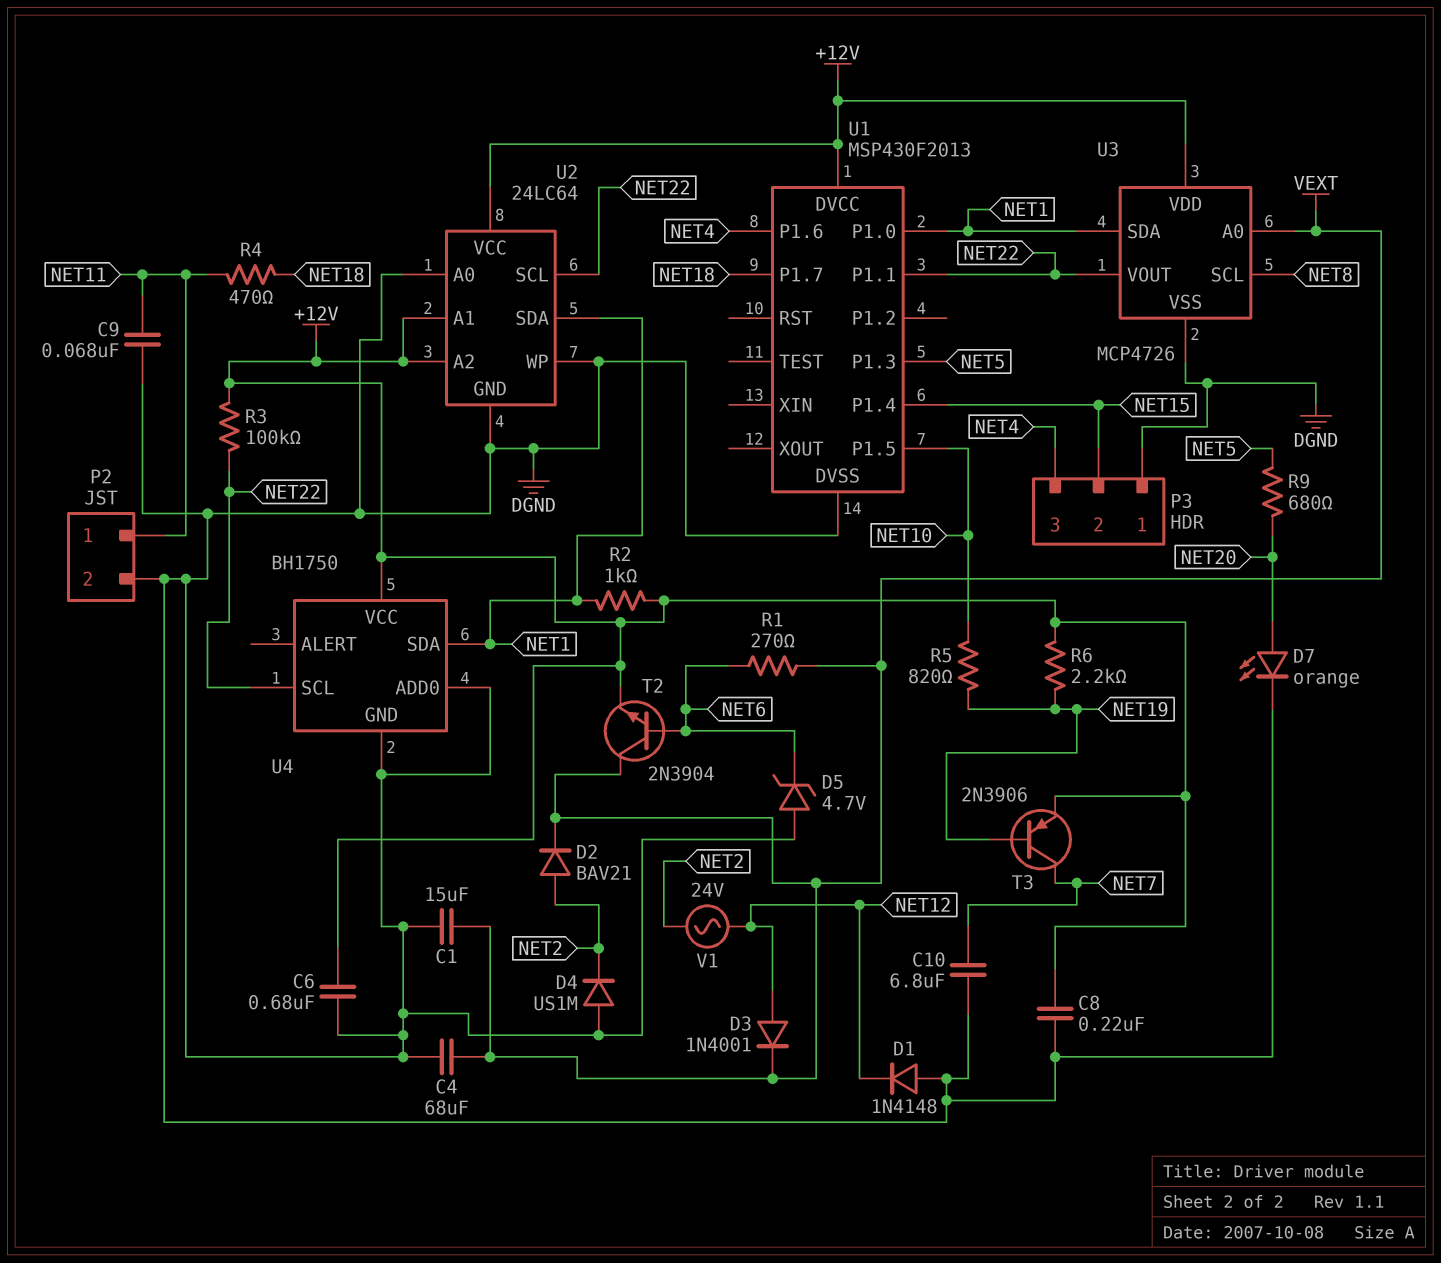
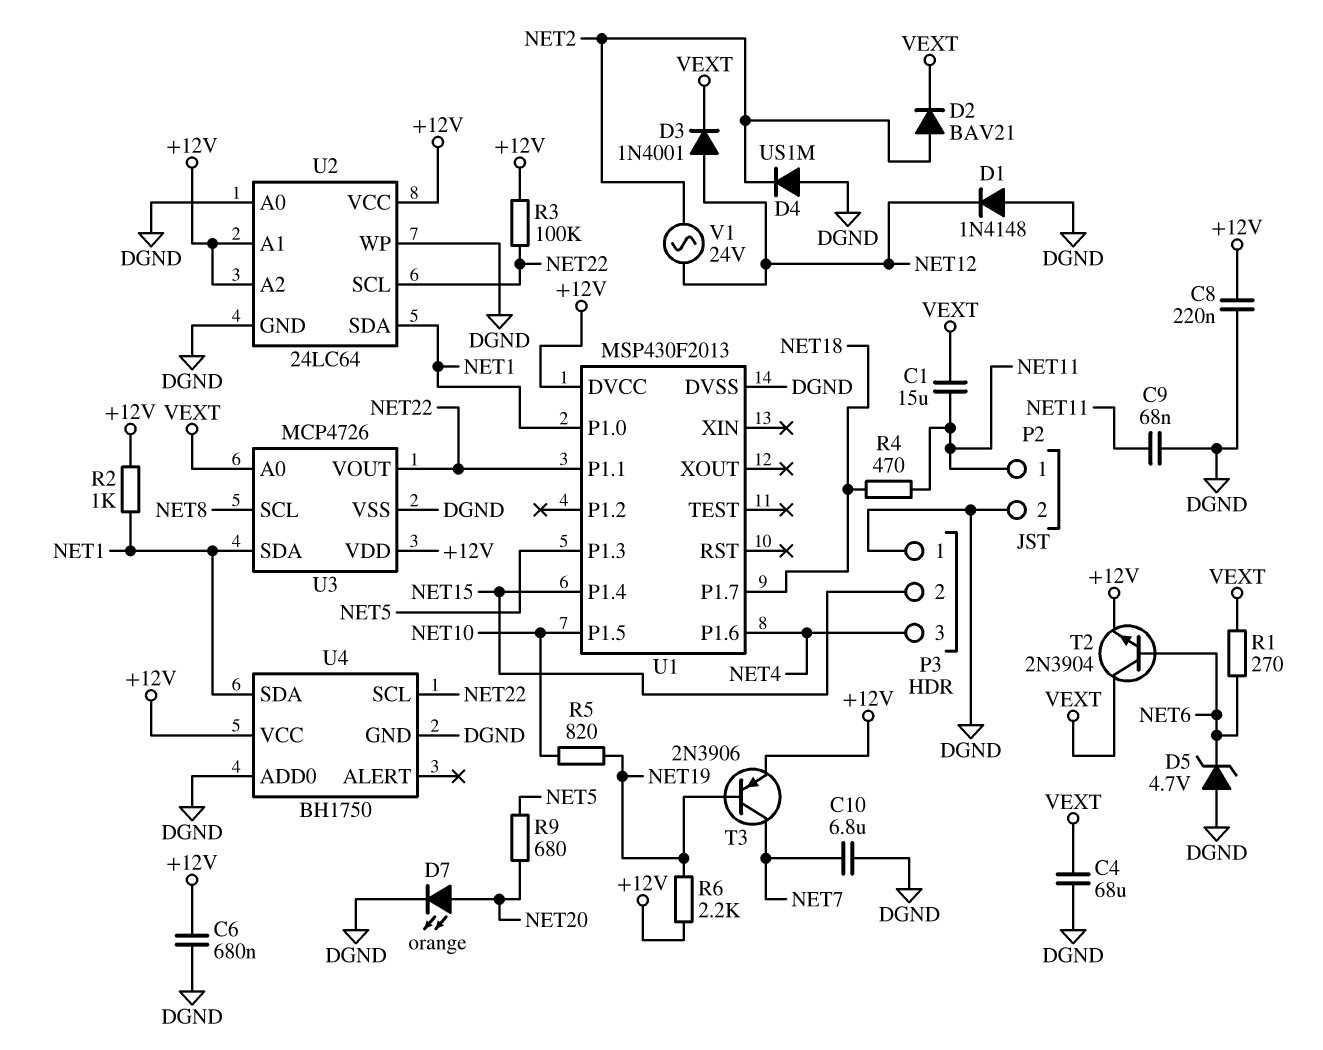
C1: 15uF (DGND, VEXT) -> 15uF (NET11, VEXT)

